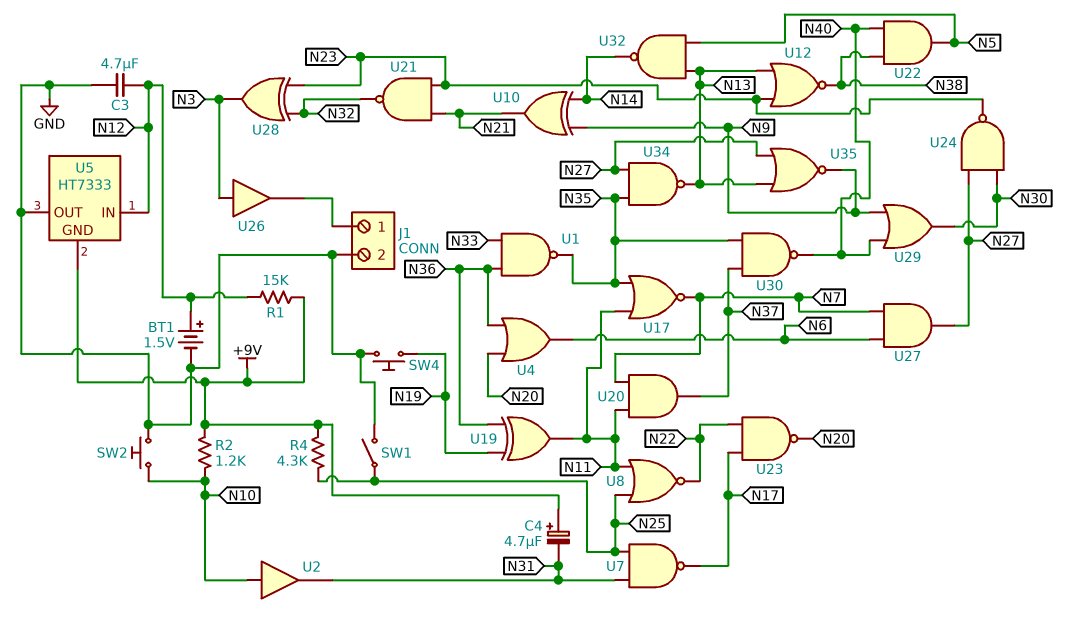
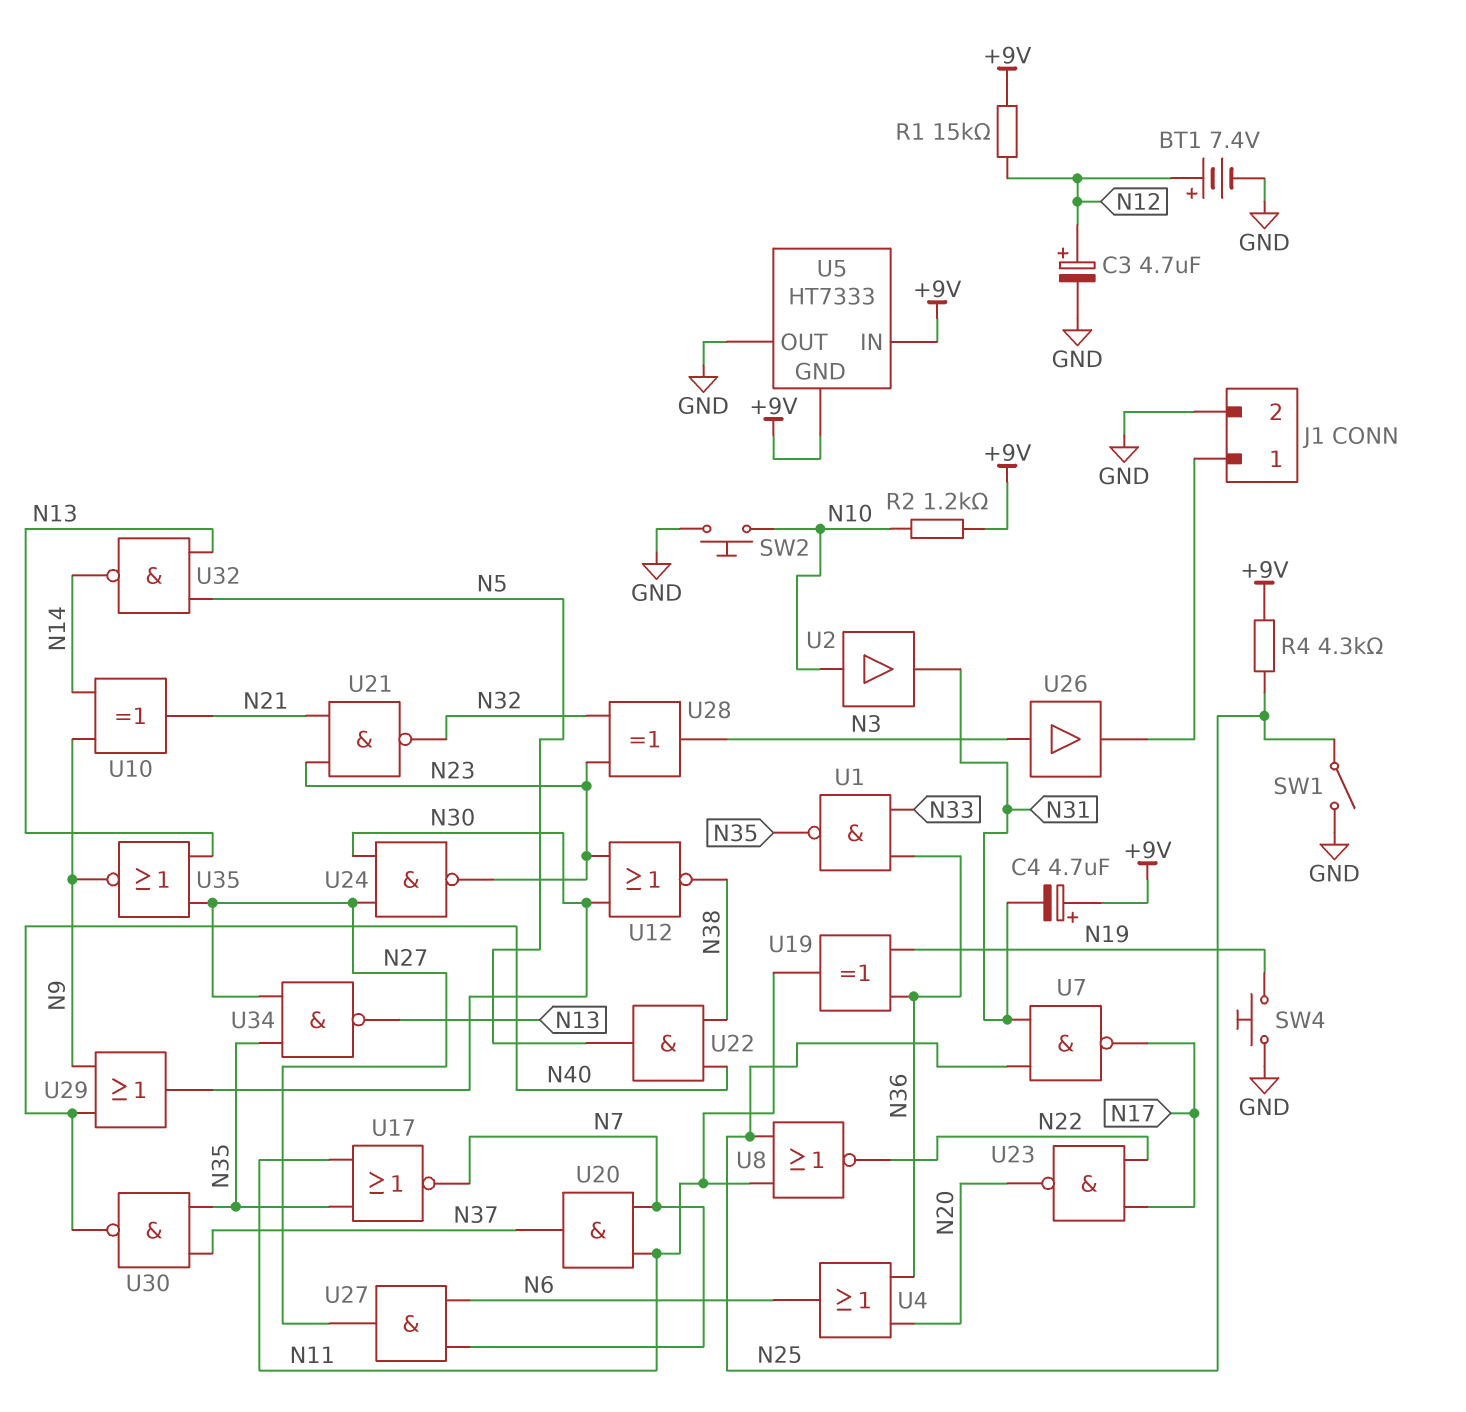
BT1: 1.5V (plus N12, minus GND) -> 7.4V (plus N12, minus GND)
C3: 4.7uF (GND, N12) -> 4.7uF (plus N12, minus GND)
U5 pin IN: N12 -> +9V
U12: NOR (in N13, in N23, out N38) -> NOR (in N23, in N30, out N38)

